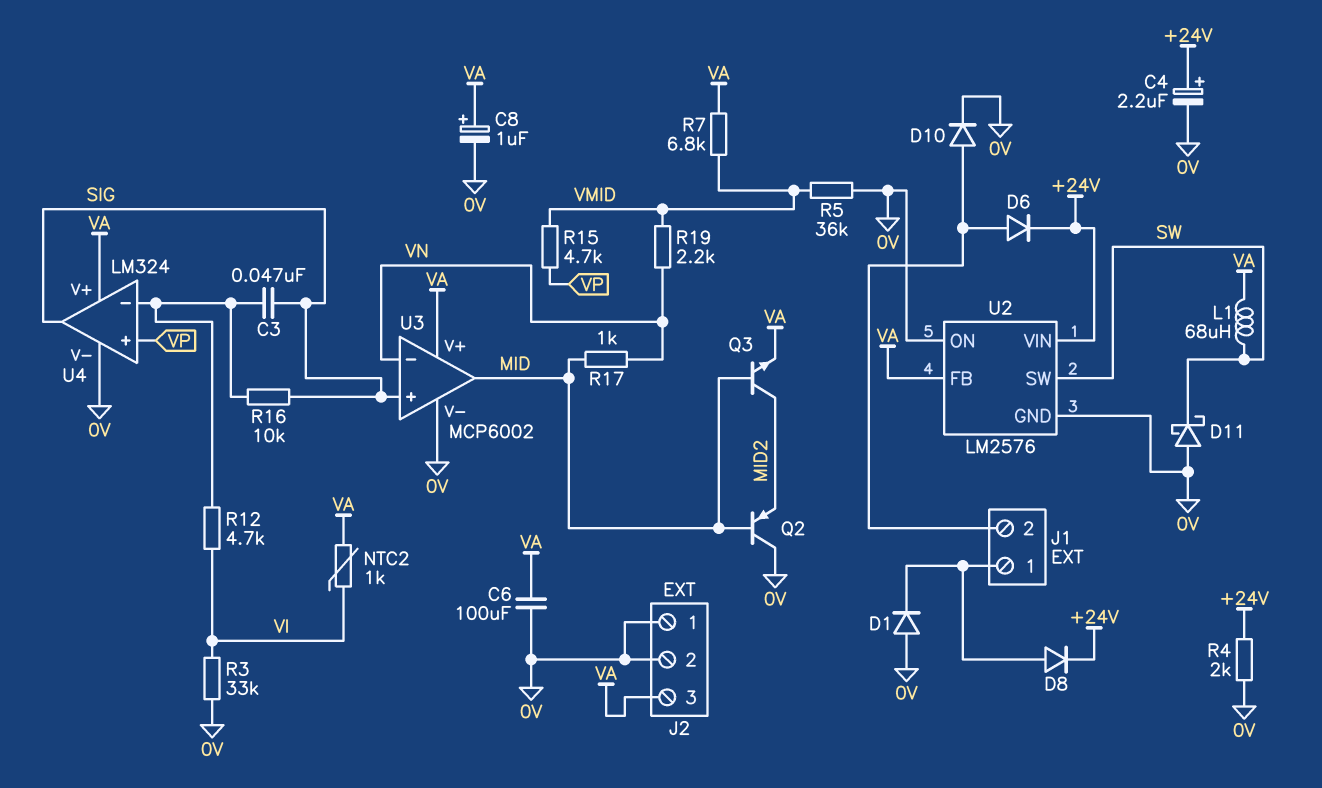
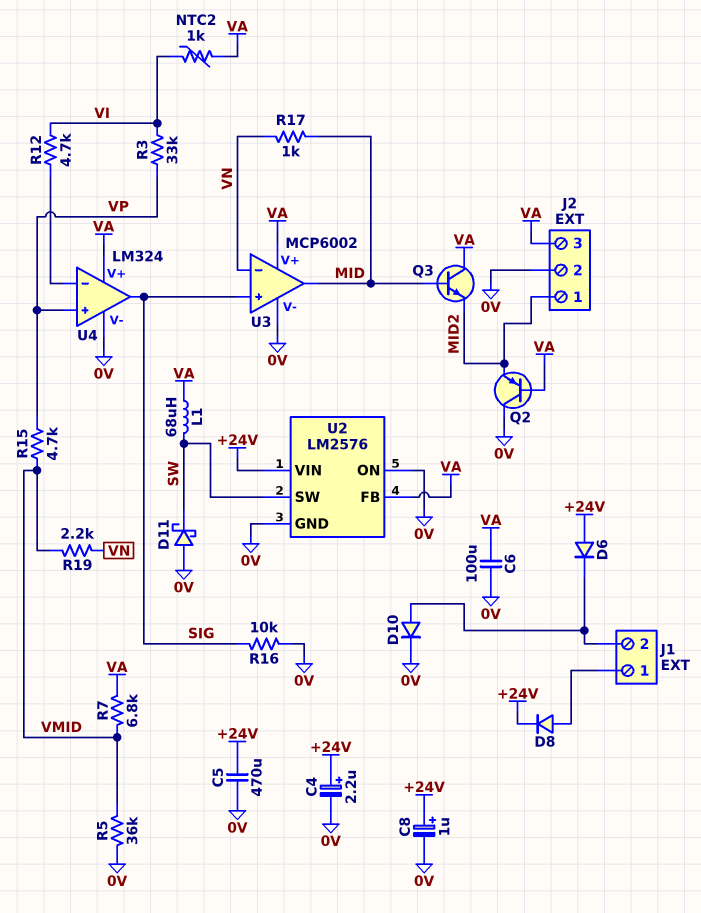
C3: 47nF (SIG, U4/in-) -> none
C5: none -> 470uF (+24V, 0V)
C8: 1uF (plus VA, minus 0V) -> 1uF (plus +24V, minus 0V)
D1: diode (A 0V, K J1/1) -> none
D6: diode (A J1/2, K +24V) -> diode (A +24V, K J1/2)
J2 pin 1: 0V -> MID2
Q2: PNP (B MID, C 0V, E MID2) -> PNP (B VA, C 0V, E MID2)
Q3: NPN (B MID, C MID2, E VA) -> NPN (B MID, C VA, E MID2)
R3: 33k (0V, VI) -> 33k (VI, VP)
R4: 2k (+24V, 0V) -> none
R16: 10k (SIG, U4/in-) -> 10k (0V, SIG)

